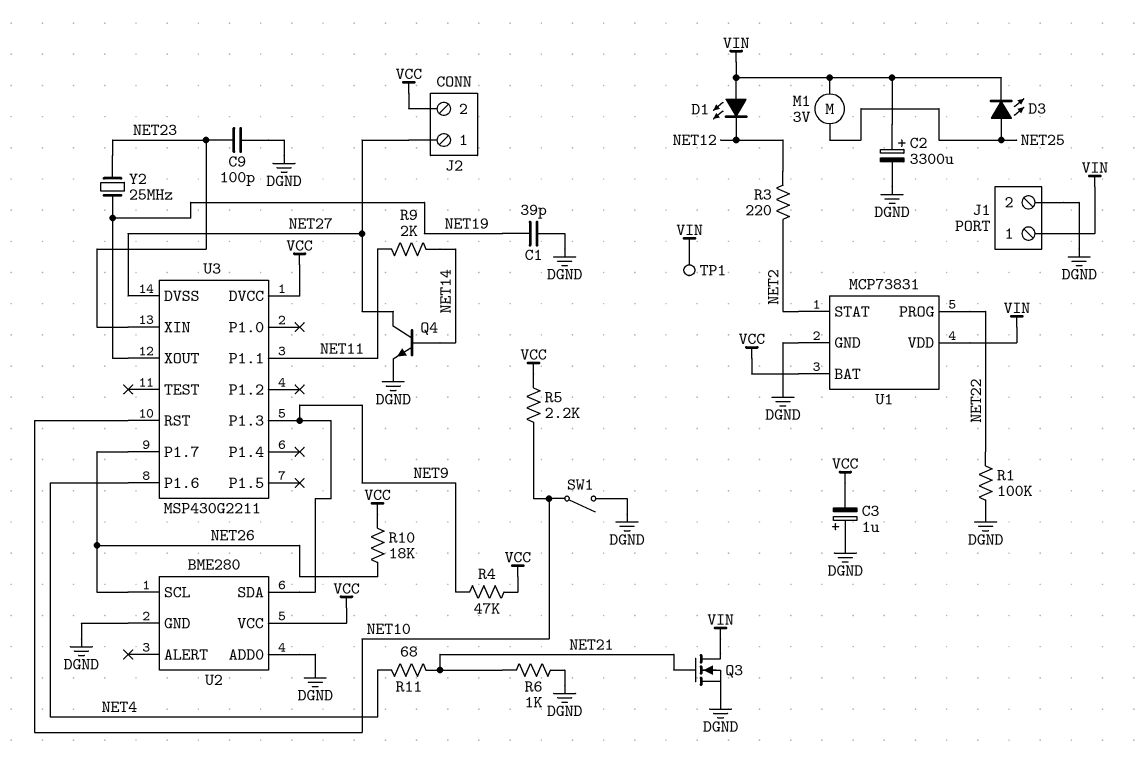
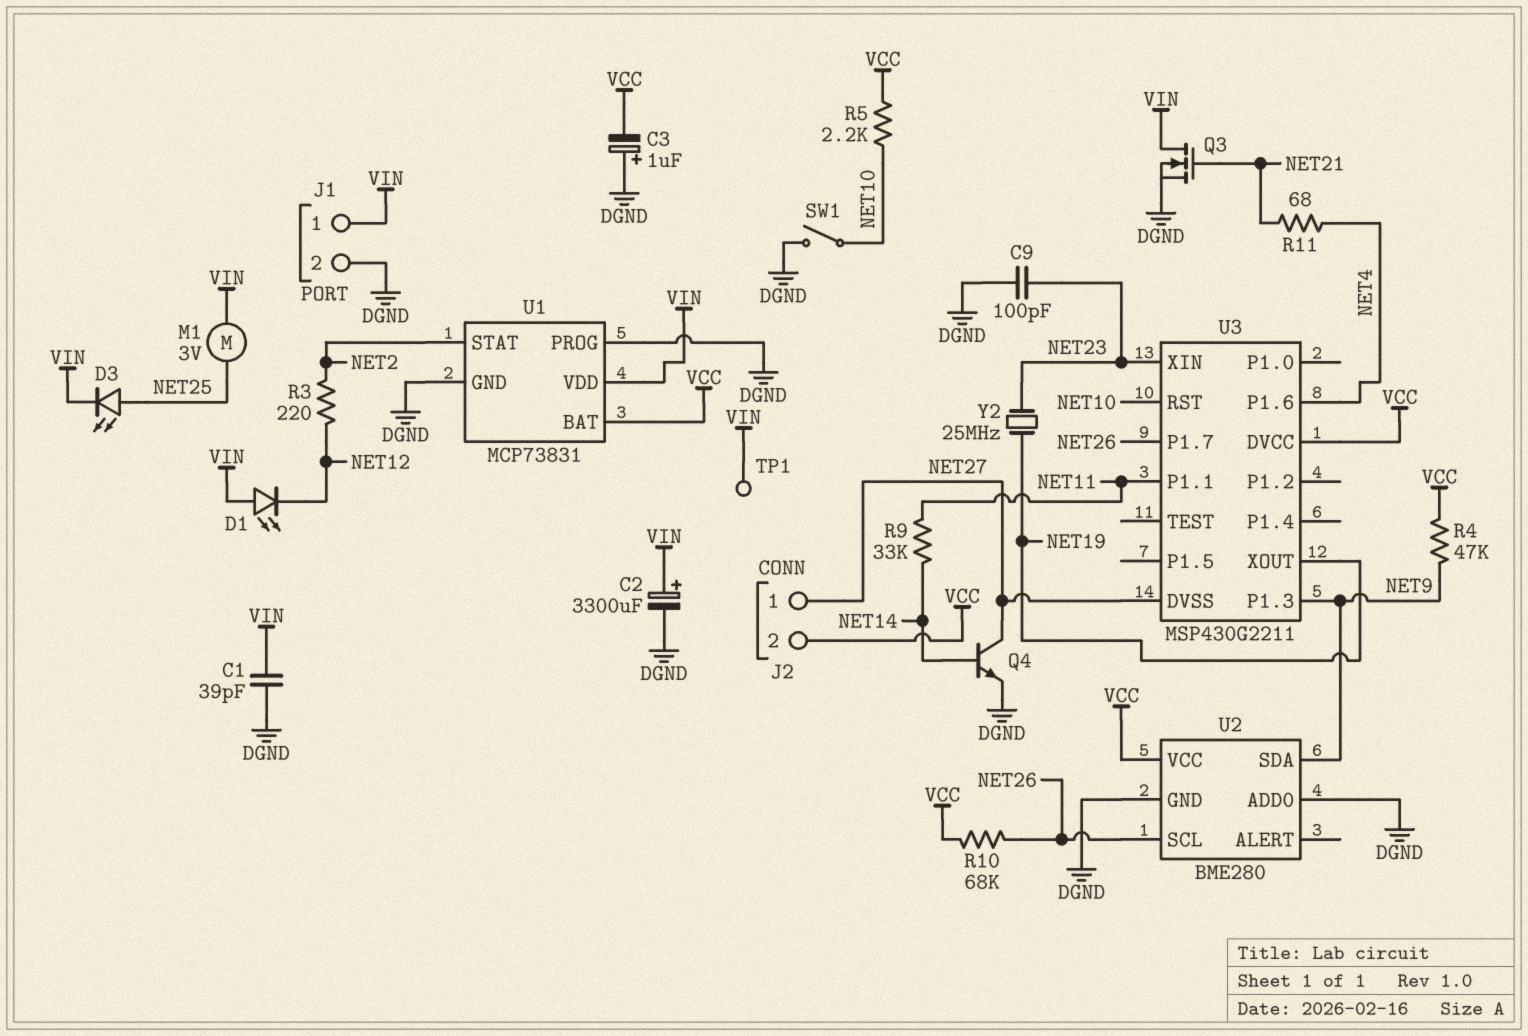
C1: 39pF (DGND, NET19) -> 39pF (DGND, VIN)
R1: 100k (DGND, NET22) -> none
R6: 1k (DGND, NET21) -> none
R9: 2k (NET11, NET14) -> 33k (NET11, NET14)
R10: 18k (NET26, VCC) -> 68k (NET26, VCC)
U1 pin PROG: NET22 -> DGND

